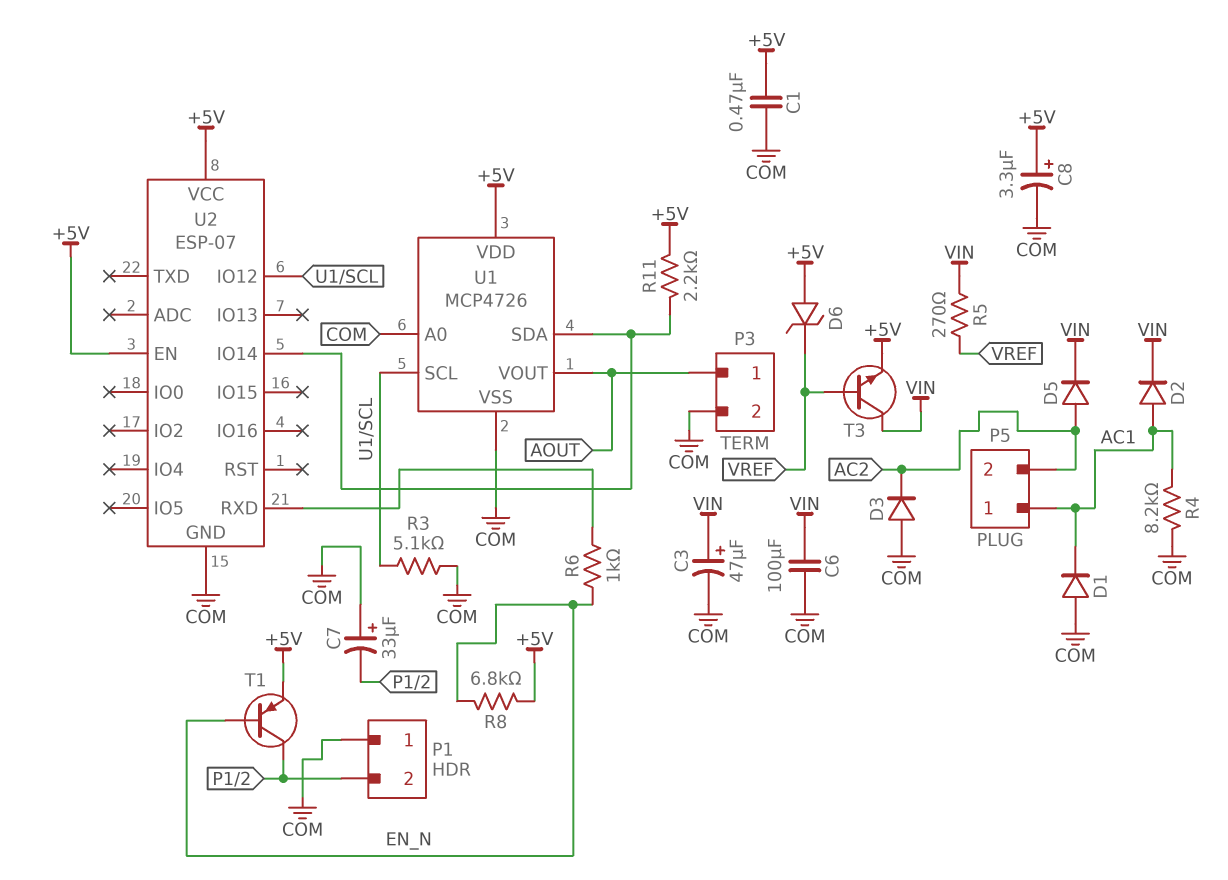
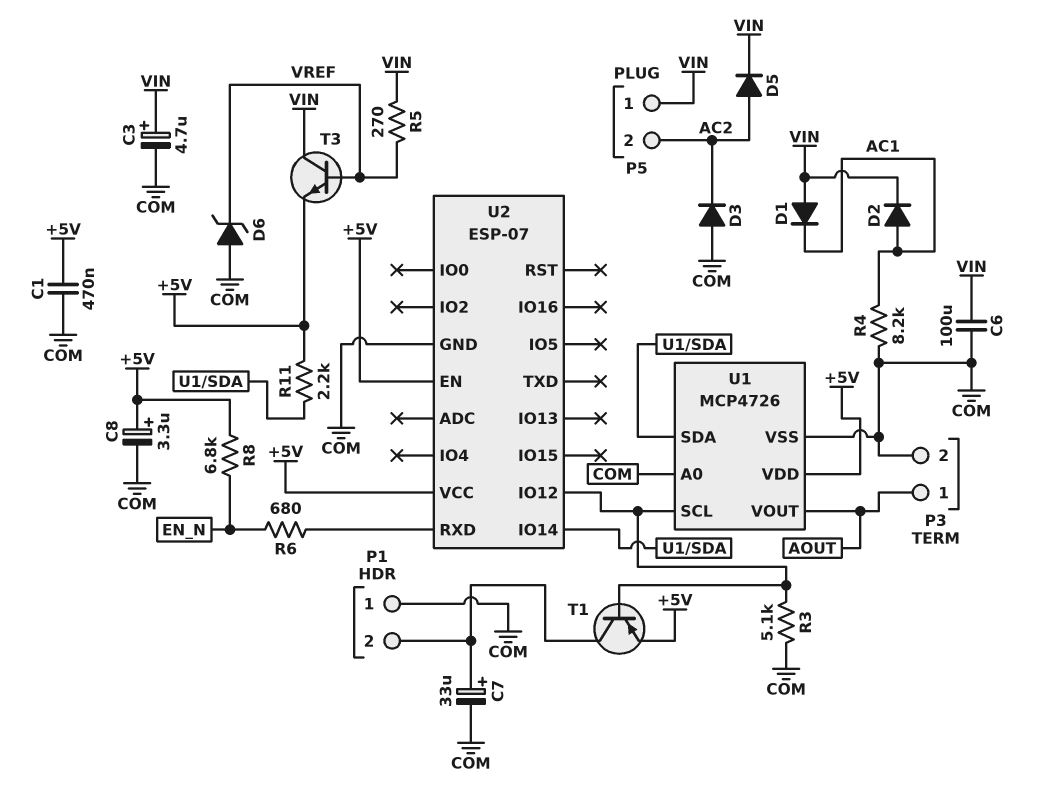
C3: 47uF (plus VIN, minus COM) -> 4.7uF (plus VIN, minus COM)
C7: 33uF (plus COM, minus P1/2) -> 33uF (plus P1/2, minus COM)
D1: diode (A COM, K AC1) -> diode (A VIN, K AC1)
D6: zener (A +5V, K VREF) -> zener (A COM, K VREF)
P5 pin 1: AC1 -> VIN
R6: 1k (EN_N, U2/RXD) -> 680 (EN_N, U2/RXD)
T1: PNP (B EN_N, C P1/2, E +5V) -> PNP (B U1/SCL, C P1/2, E +5V)

